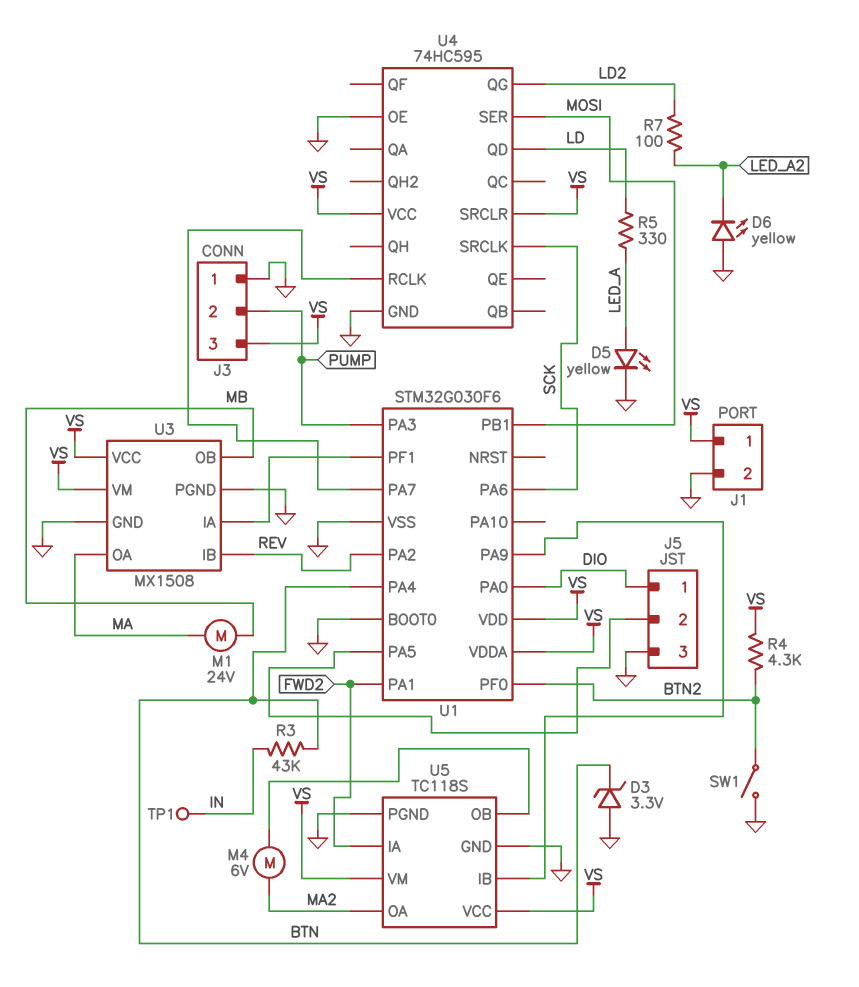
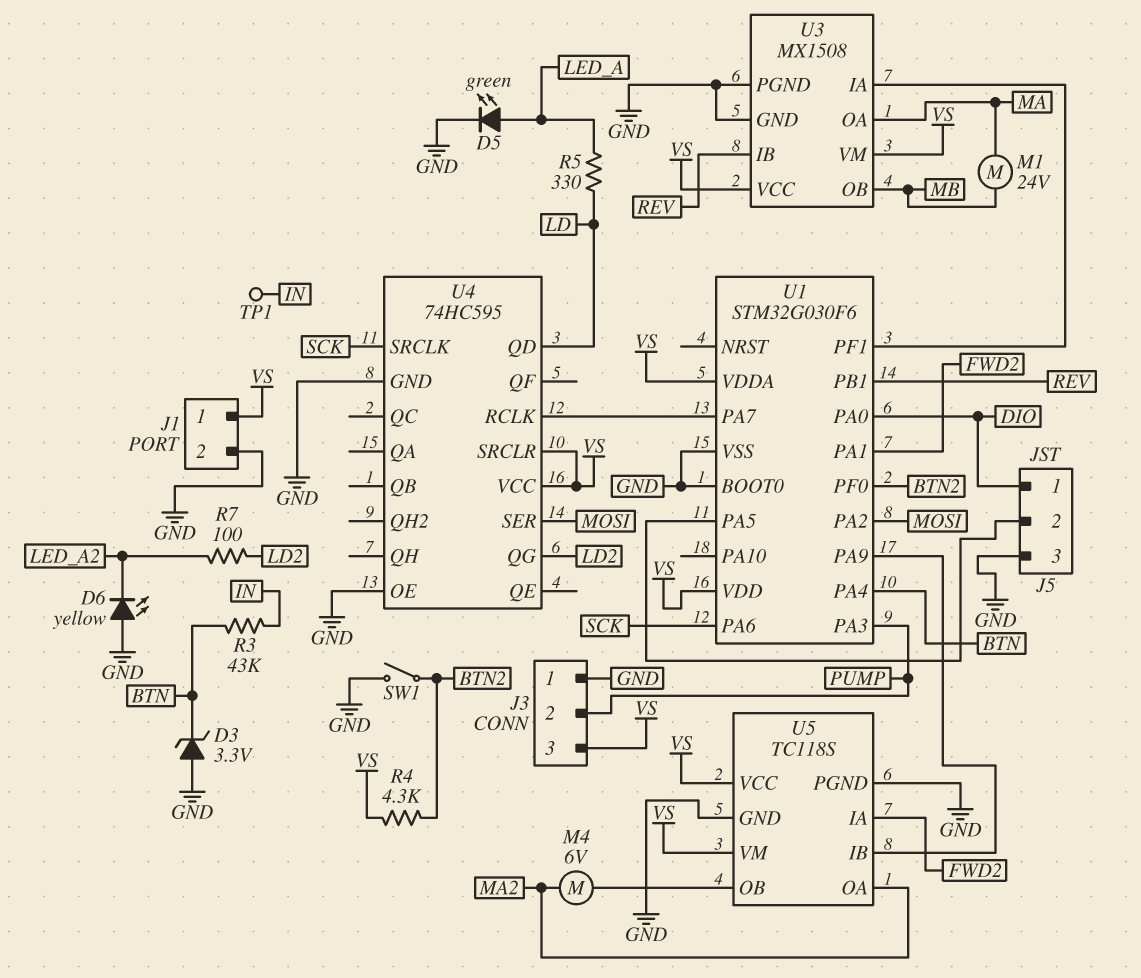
D5: LED yellow (A LED_A, K GND) -> LED green (A LED_A, K GND)
U1 pin PA2: REV -> MOSI
U1 pin PB1: MOSI -> REV

